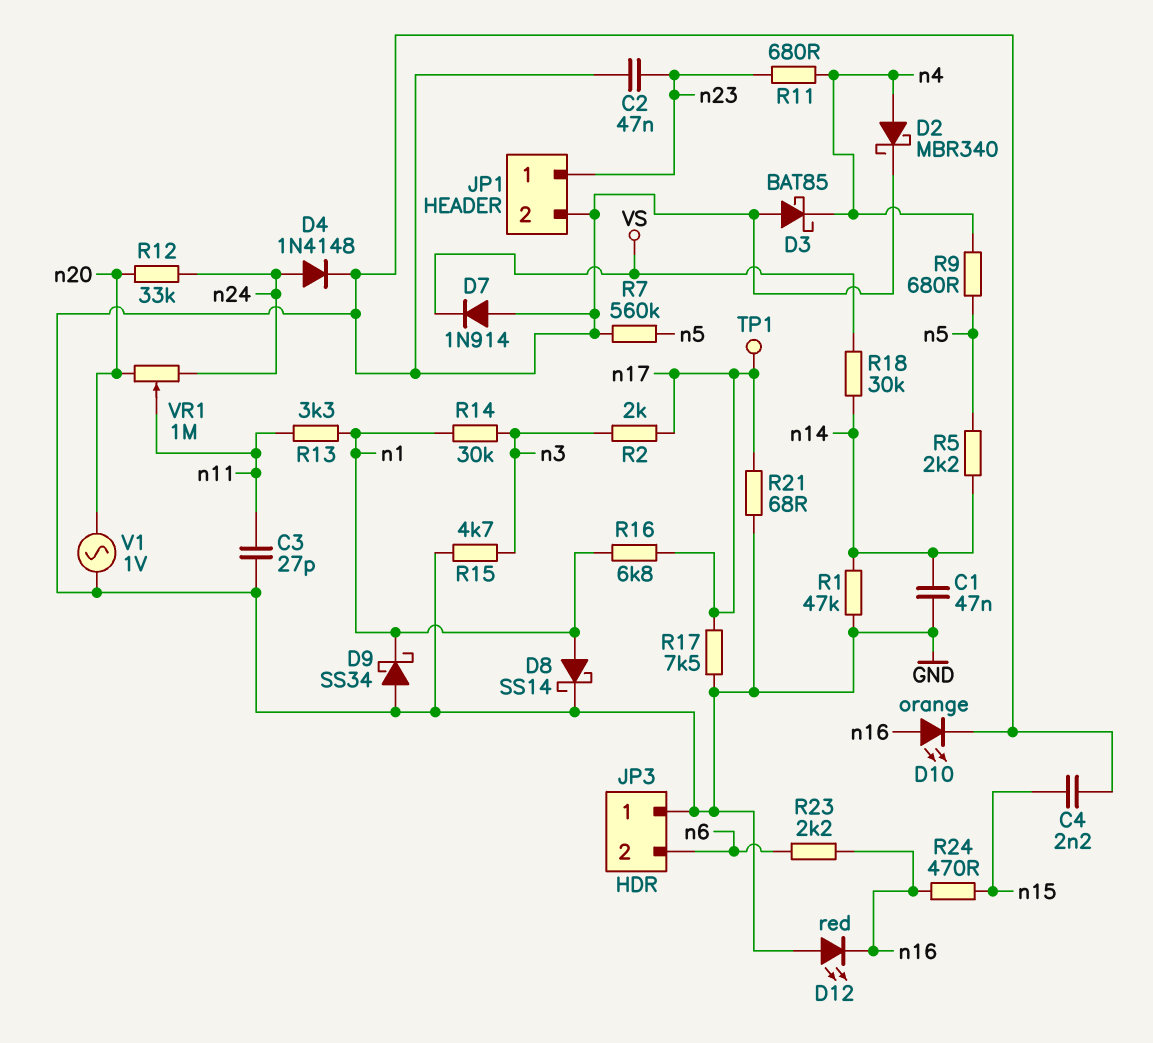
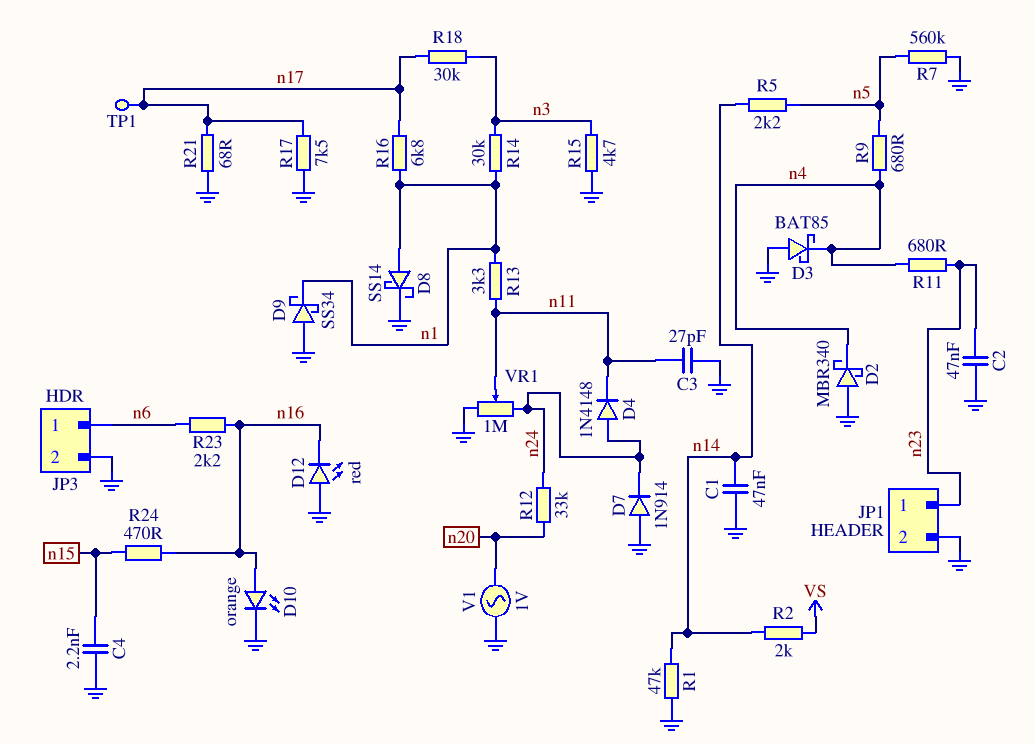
D2: schottky MBR340 (A n4, K GND) -> schottky MBR340 (A GND, K n4)
D4: diode 1N4148 (A n24, K GND) -> diode 1N4148 (A n24, K n11)
D7: diode 1N914 (A GND, K VS) -> diode 1N914 (A GND, K n24)
JP3 pin 1: GND -> n6
JP3 pin 2: n6 -> GND
R2: 2k (n3, n17) -> 2k (VS, n14)
R18: 30k (VS, n14) -> 30k (n3, n17)
VR1: 1M (n20, n24, wiper n11) -> 1M (GND, n24, wiper n11)

